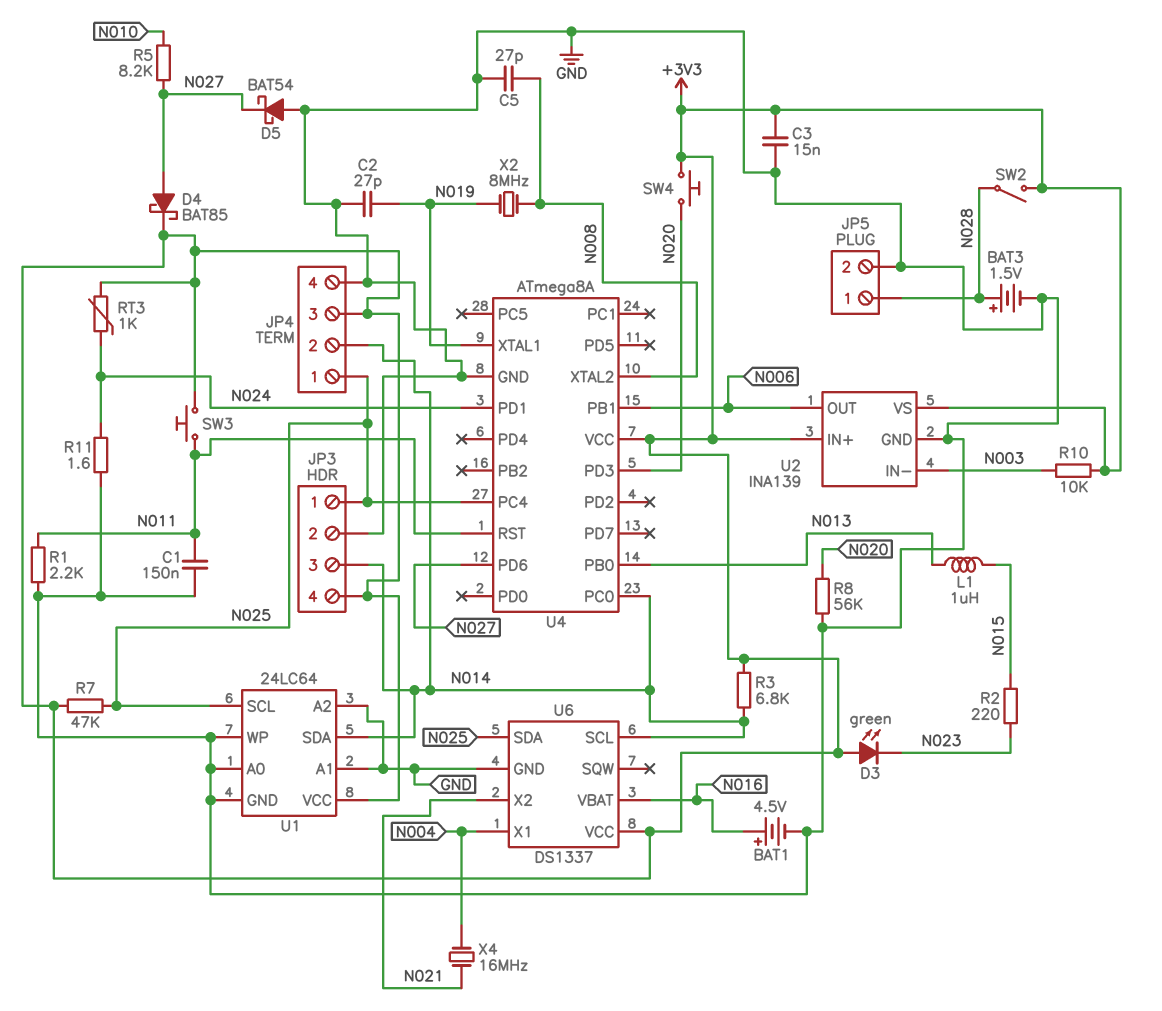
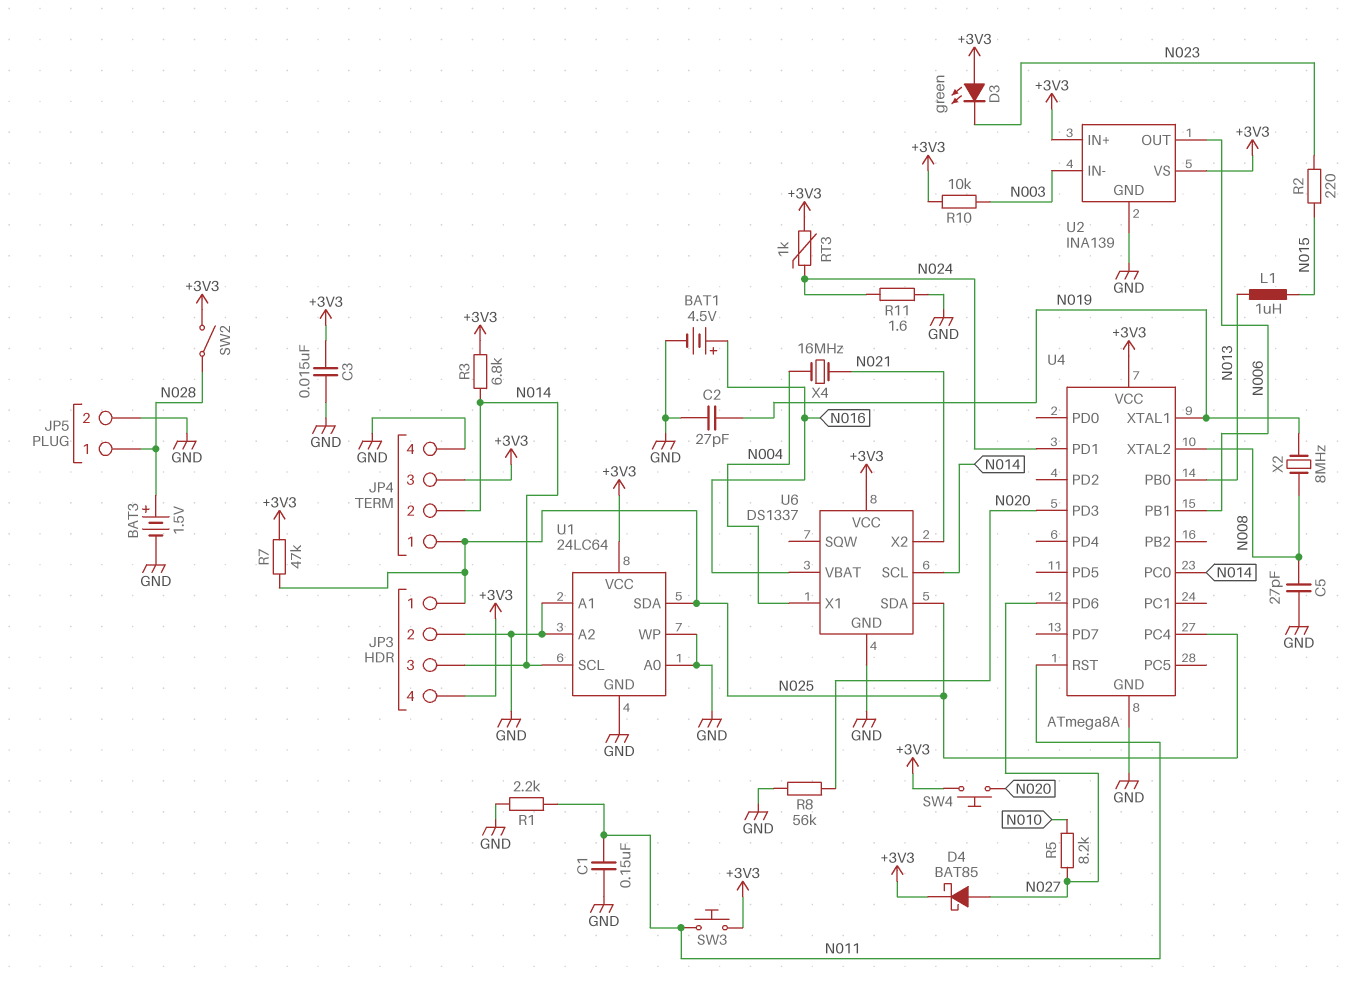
D5: schottky BAT54 (A GND, K N027) -> none
U1 pin SCL: N025 -> N014
U1 pin SDA: N014 -> N025

